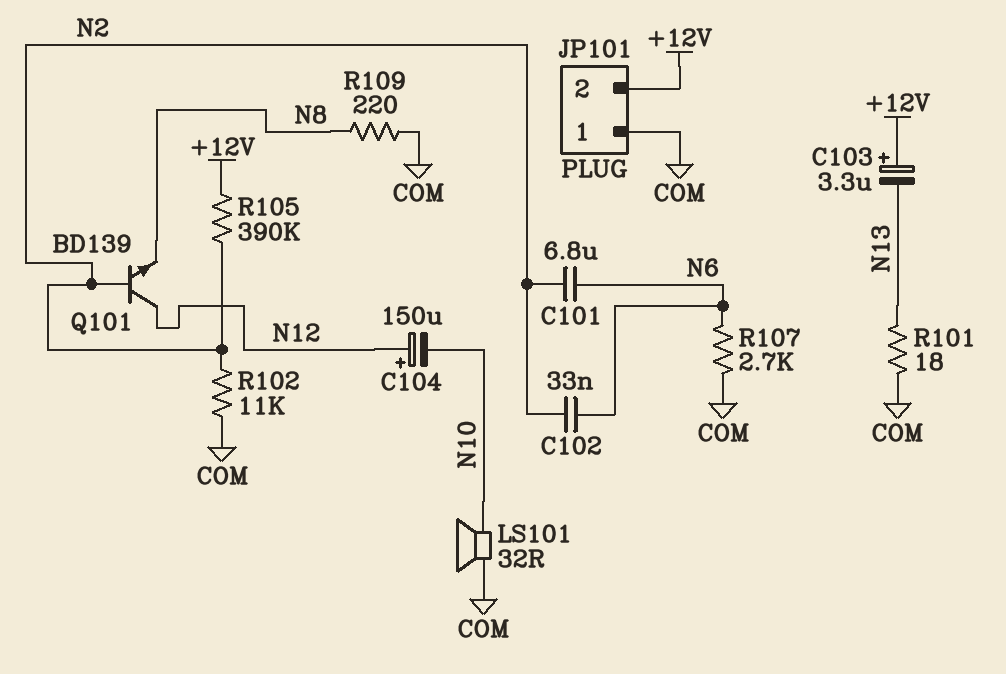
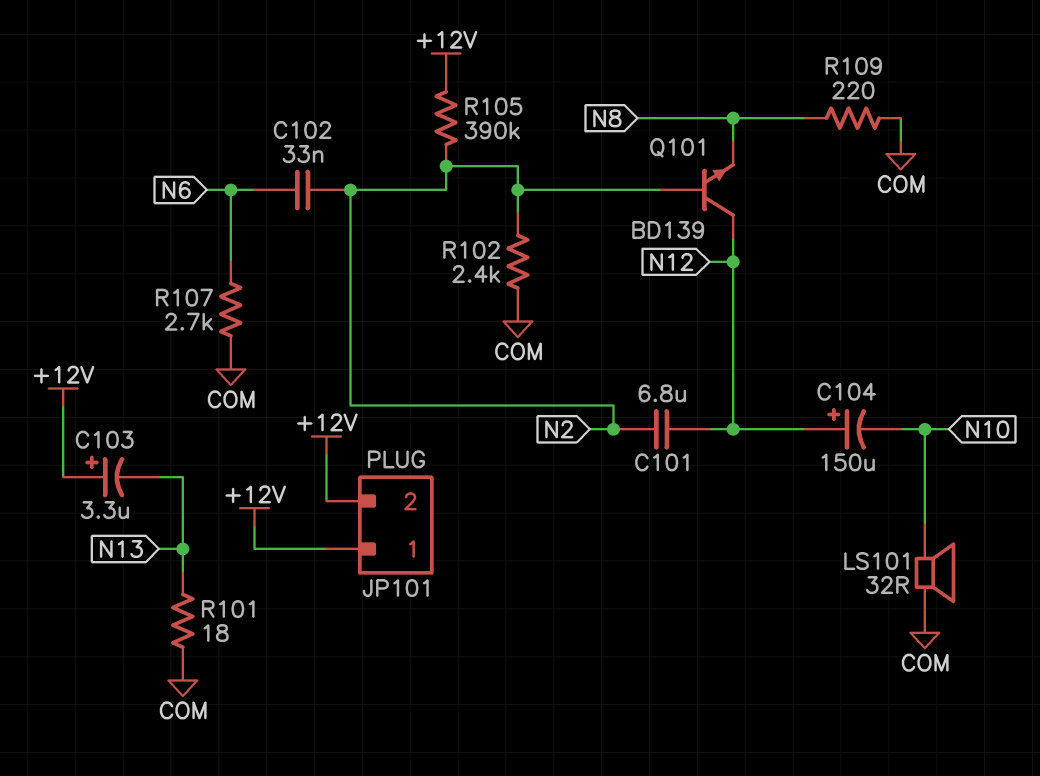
C101: 6.8uF (N2, N6) -> 6.8uF (N2, N12)
JP101 pin 1: COM -> +12V
R102: 11k (COM, N2) -> 2.4k (COM, N2)

